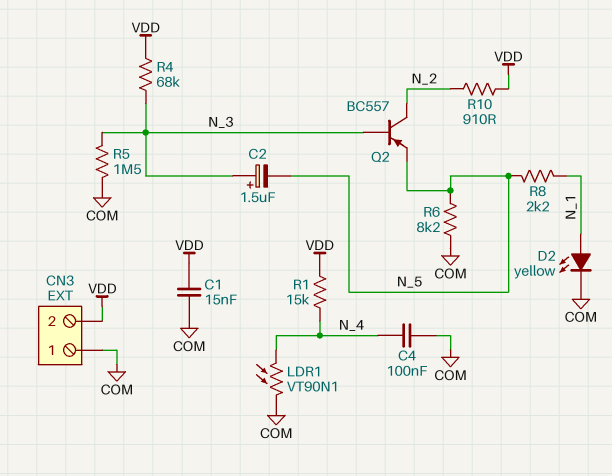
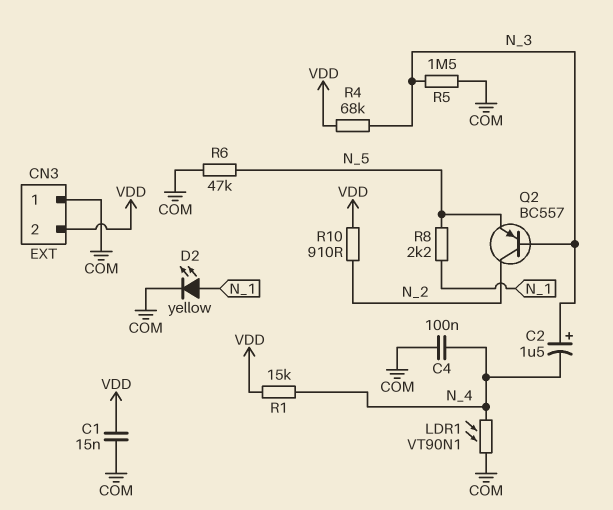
C2: 1.5uF (plus N_3, minus N_5) -> 1.5uF (plus N_3, minus N_4)
R6: 8.2k (COM, N_5) -> 47k (COM, N_5)

